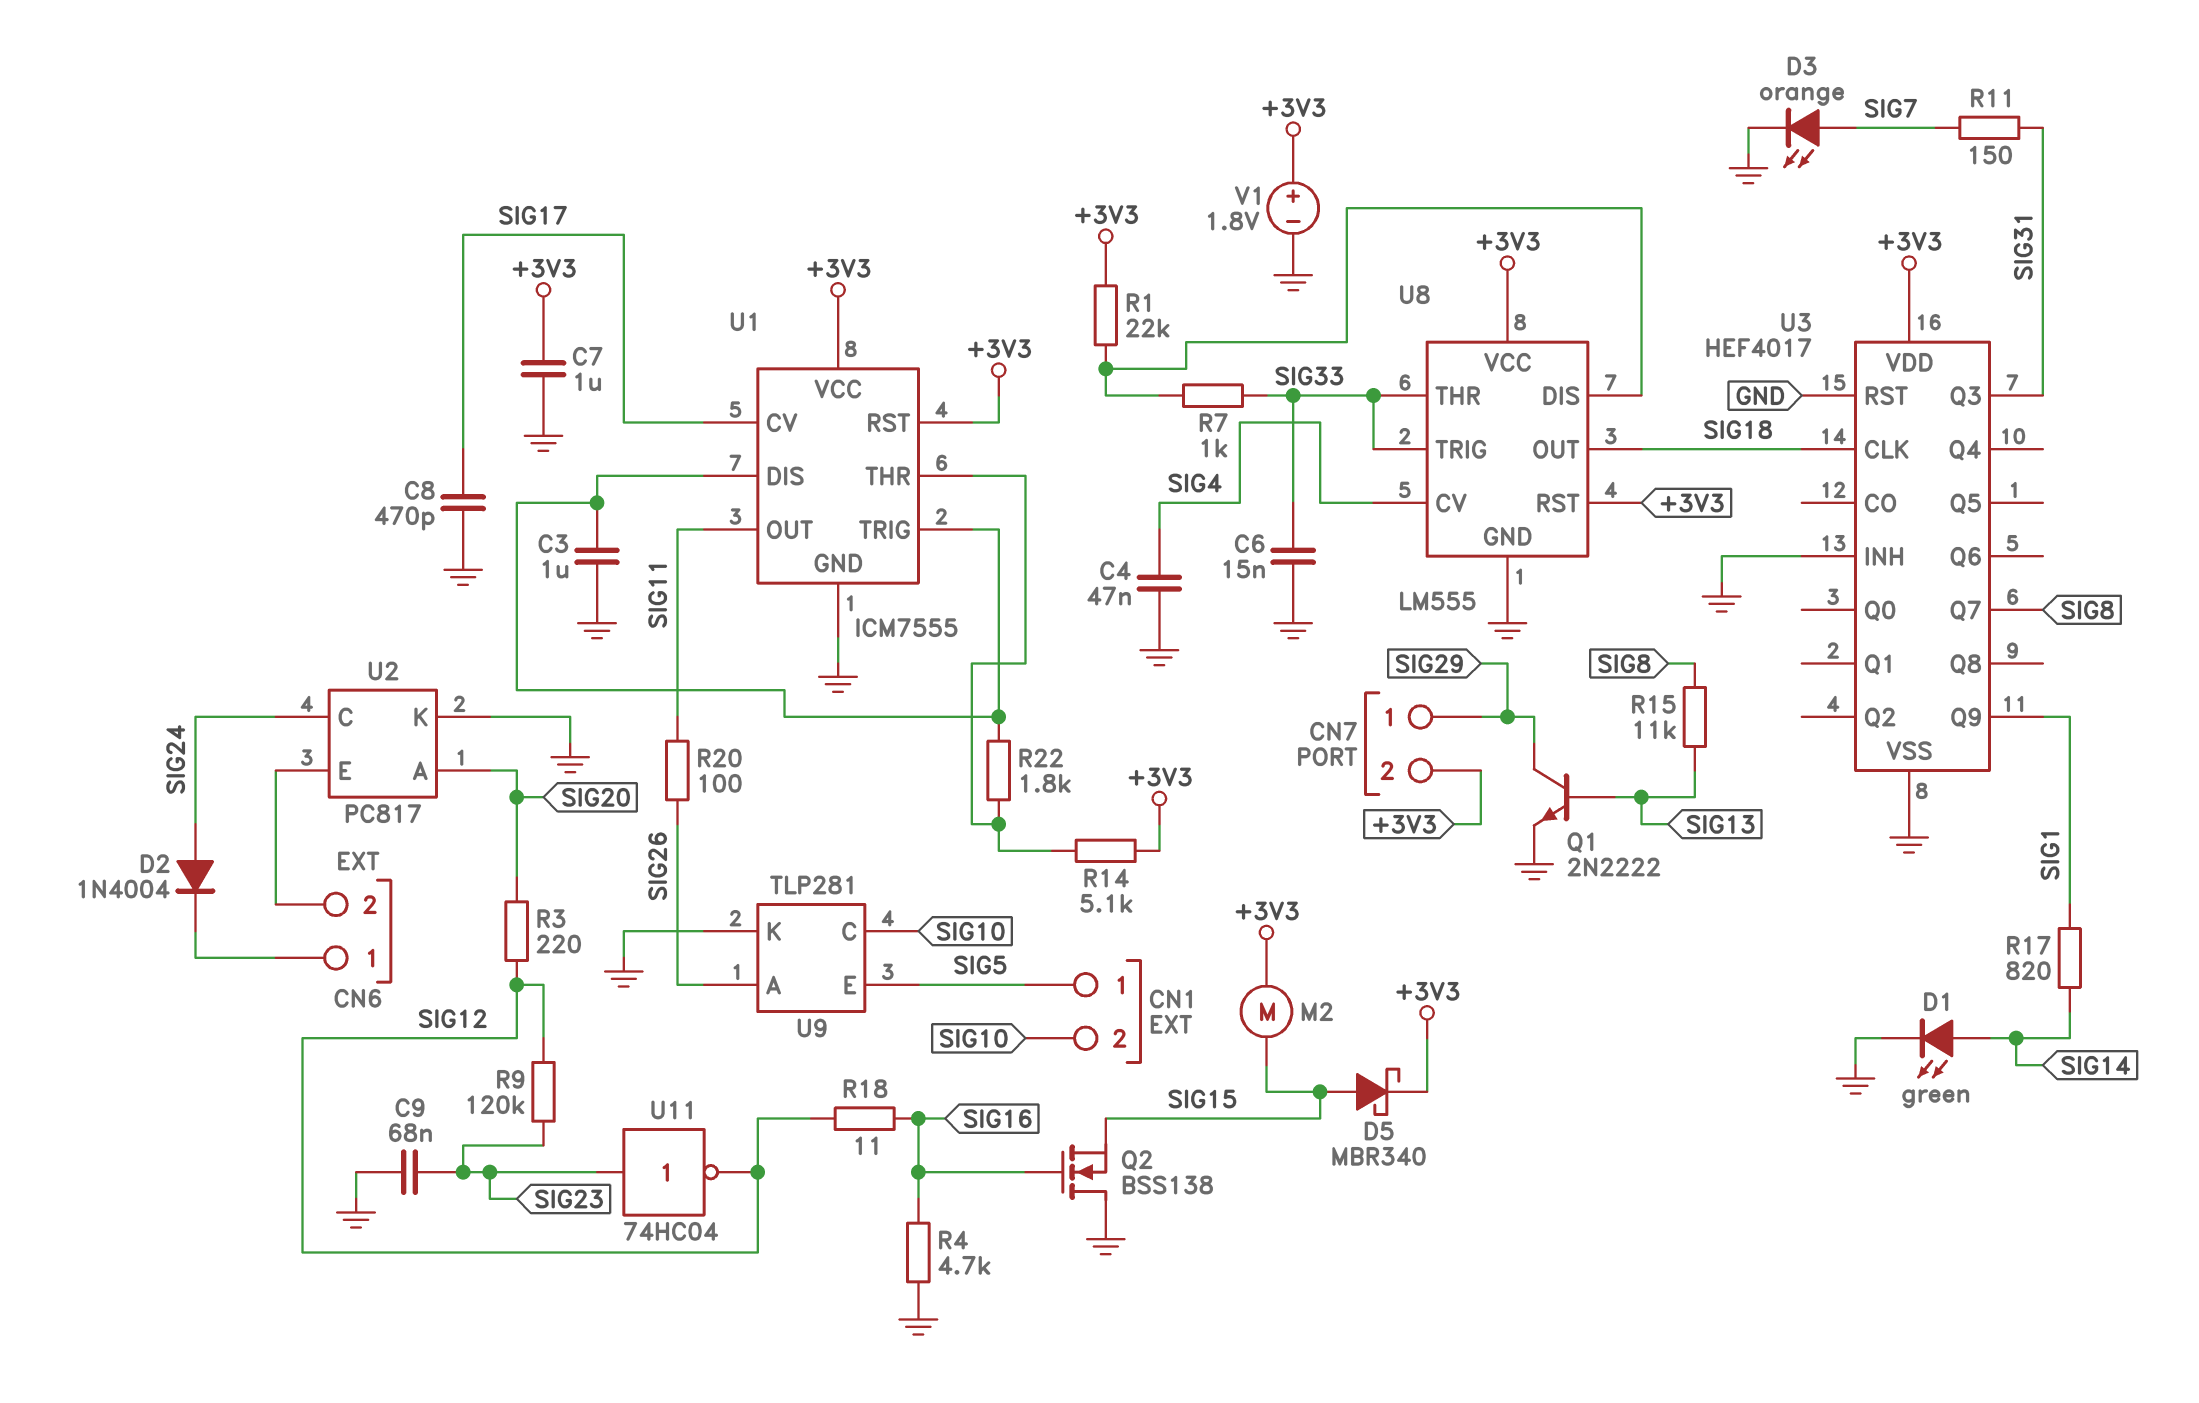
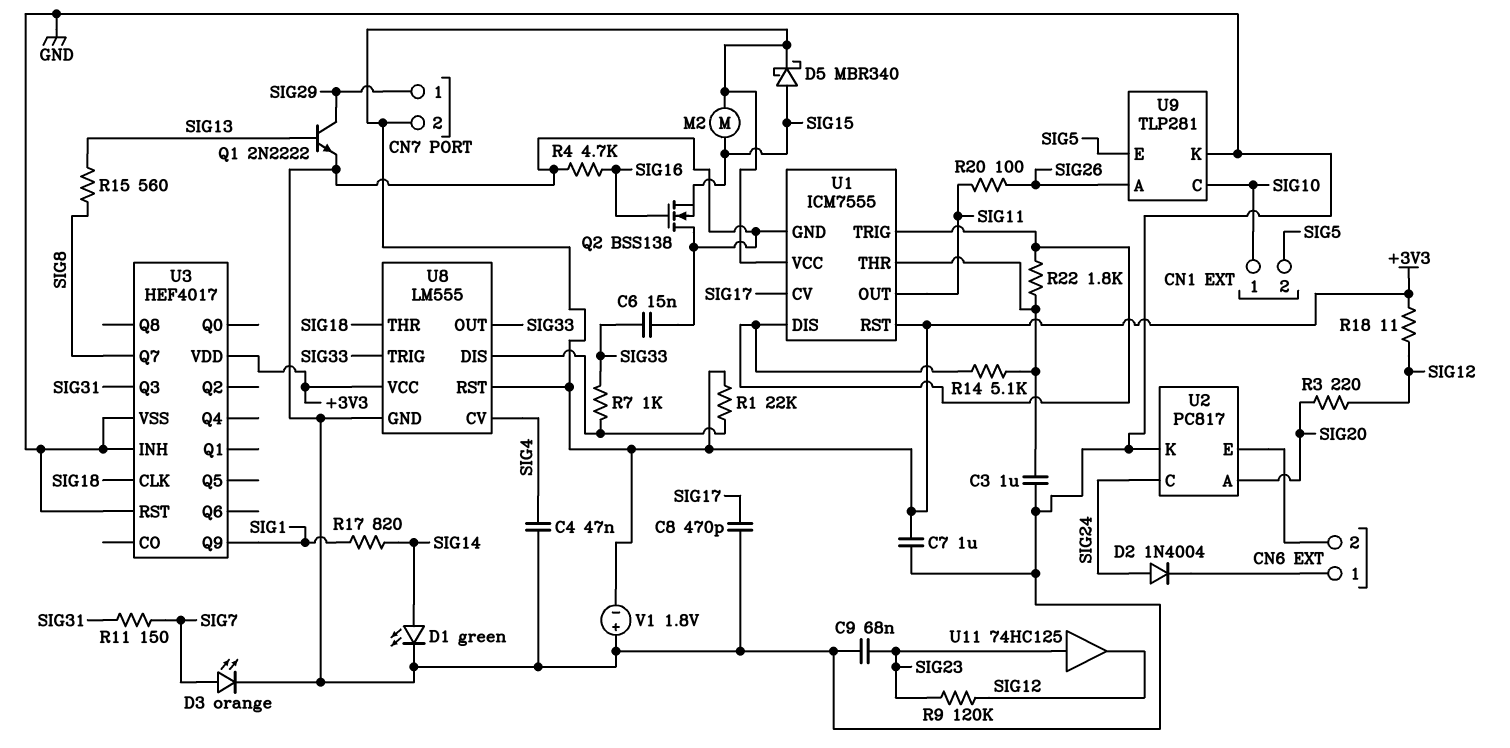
C3: 1uF (GND, U1/DIS) -> 1uF (GND, U1/THR)
CN1 pin 1: SIG5 -> SIG10
CN1 pin 2: SIG10 -> SIG5
R14: 5.1k (+3V3, U1/THR) -> 5.1k (U1/DIS, U1/THR)
R15: 11k (SIG8, SIG13) -> 560 (SIG8, SIG13)
R18: 11 (SIG12, SIG16) -> 11 (+3V3, SIG12)
U8 pin OUT: SIG18 -> SIG33
U8 pin THR: SIG33 -> SIG18
U11: NOT 74HC04 (in SIG23, out SIG12) -> buffer 74HC125 (in SIG23, out SIG12)
V1: 1.8V (plus +3V3, minus GND) -> 1.8V (plus GND, minus +3V3)

